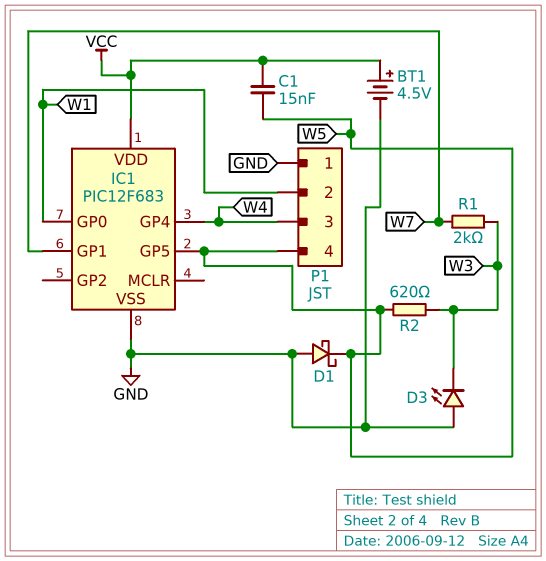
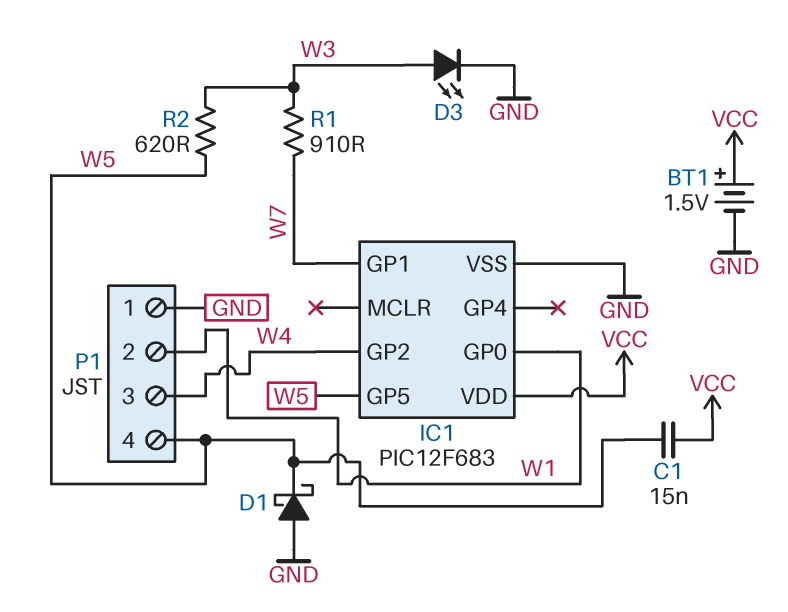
BT1: 4.5V (plus VCC, minus GND) -> 1.5V (plus VCC, minus GND)
D3: LED (A GND, K W3) -> LED (A W3, K GND)
IC1 pin GP2: none -> W4
IC1 pin GP4: W4 -> none
R1: 2k (W3, W7) -> 910 (W3, W7)

